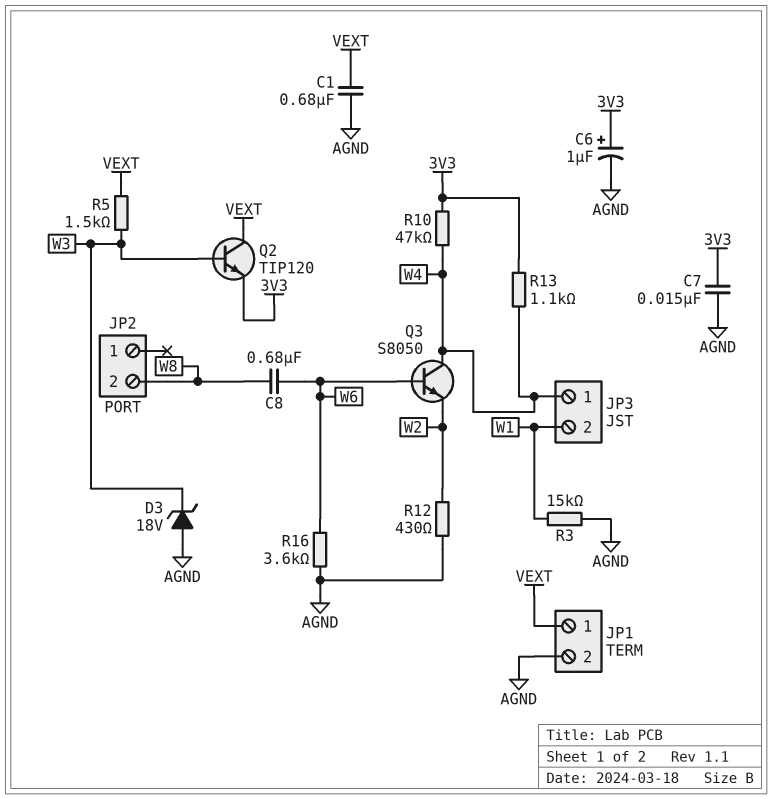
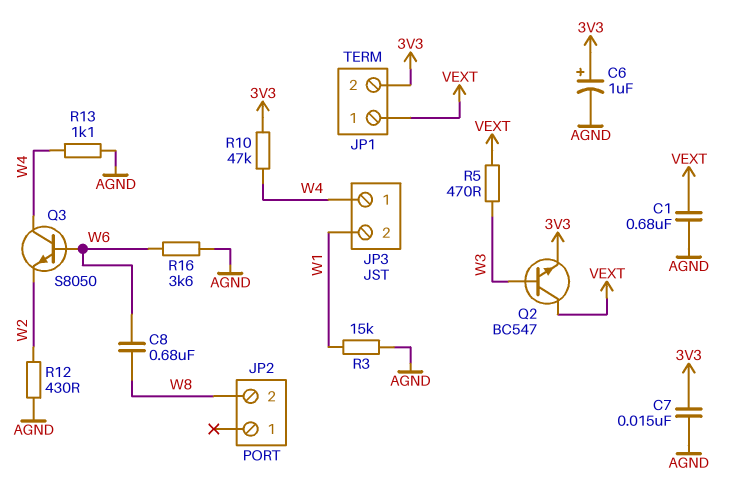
D3: zener 18V (A AGND, K W3) -> none
JP1 pin 2: AGND -> 3V3
Q2: NPN TIP120 (B W3, C VEXT, E 3V3) -> NPN BC547 (B W3, C VEXT, E 3V3)
R5: 1.5k (VEXT, W3) -> 470 (VEXT, W3)
R13: 1.1k (3V3, W4) -> 1.1k (AGND, W4)

